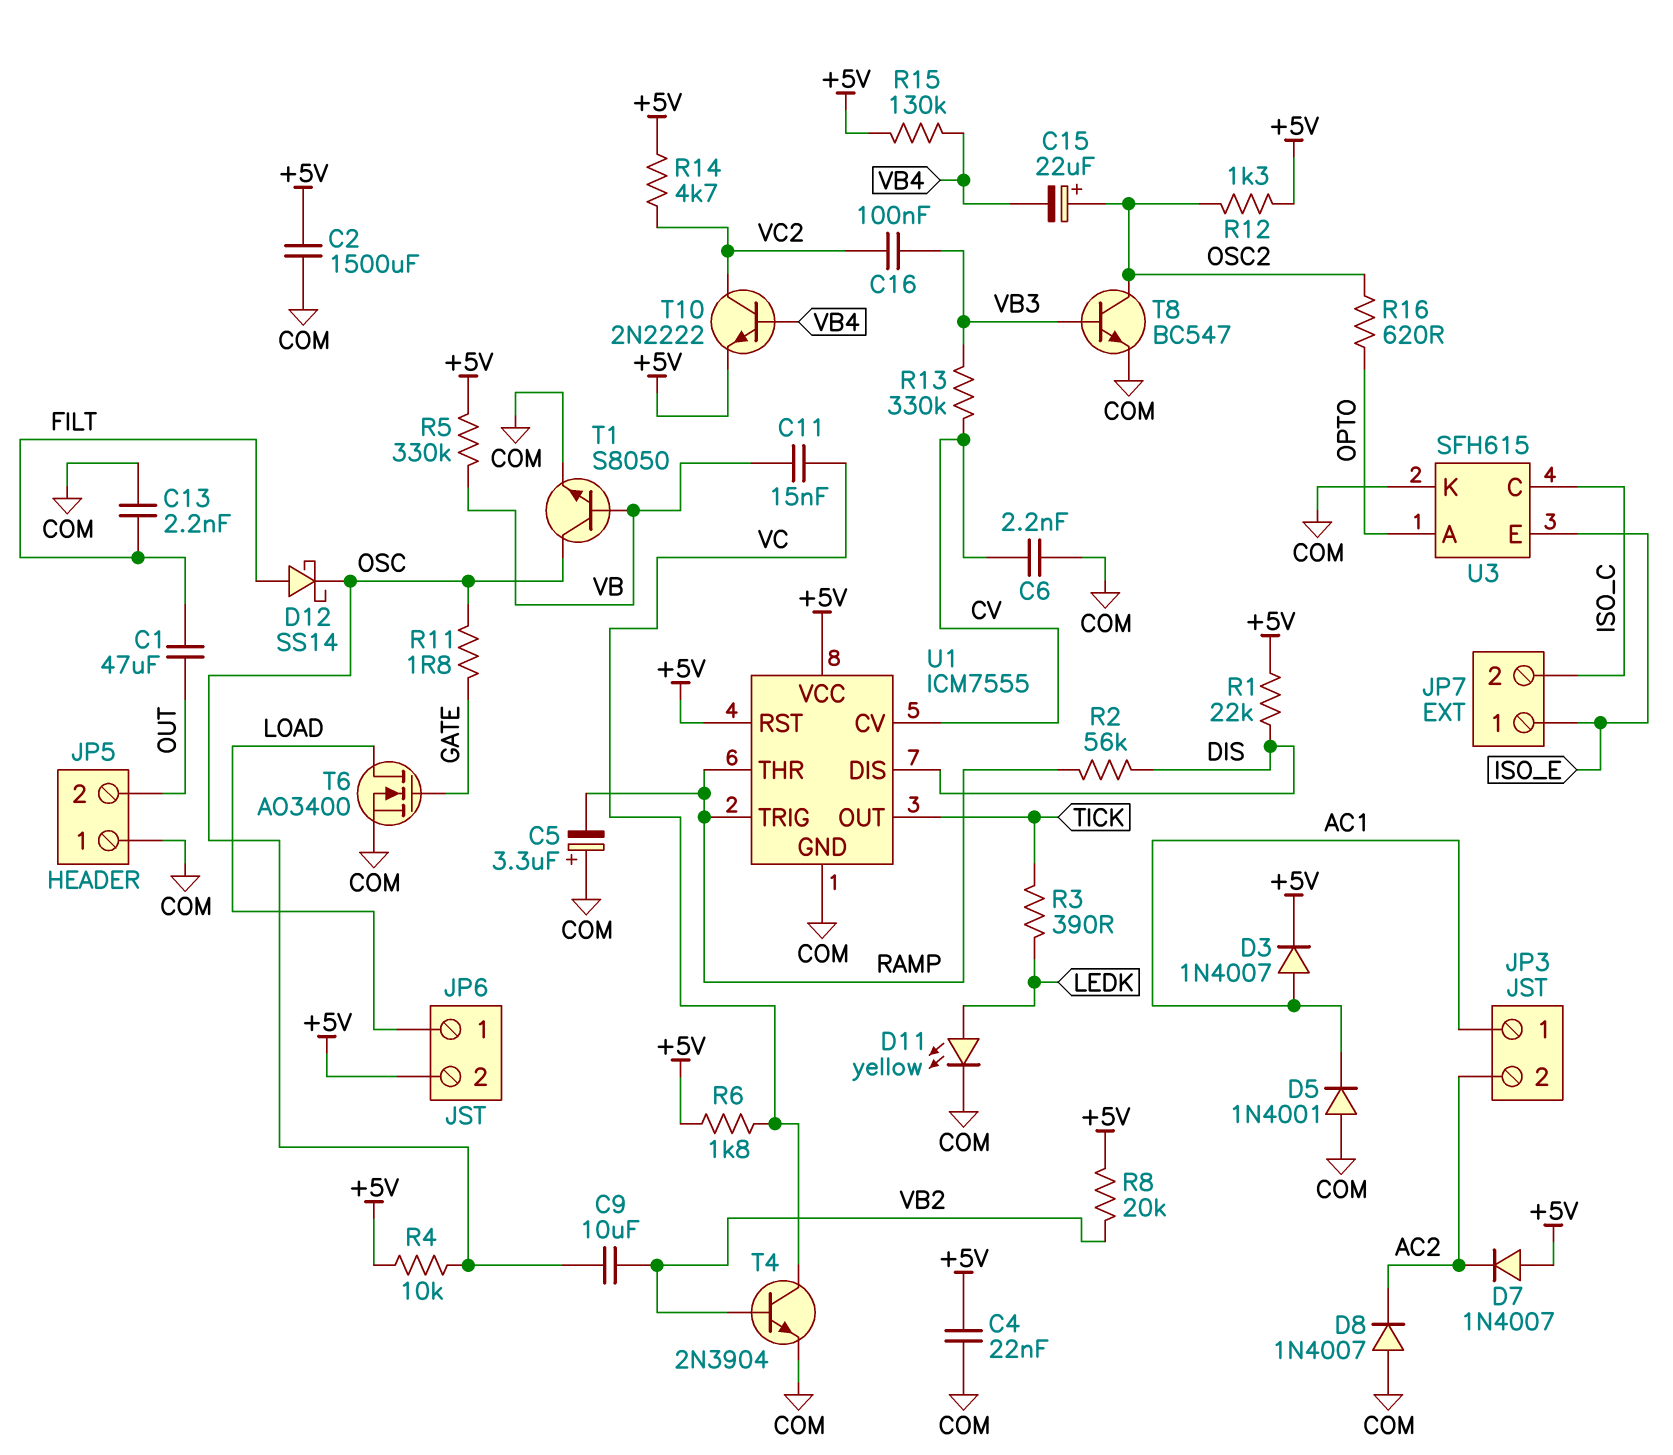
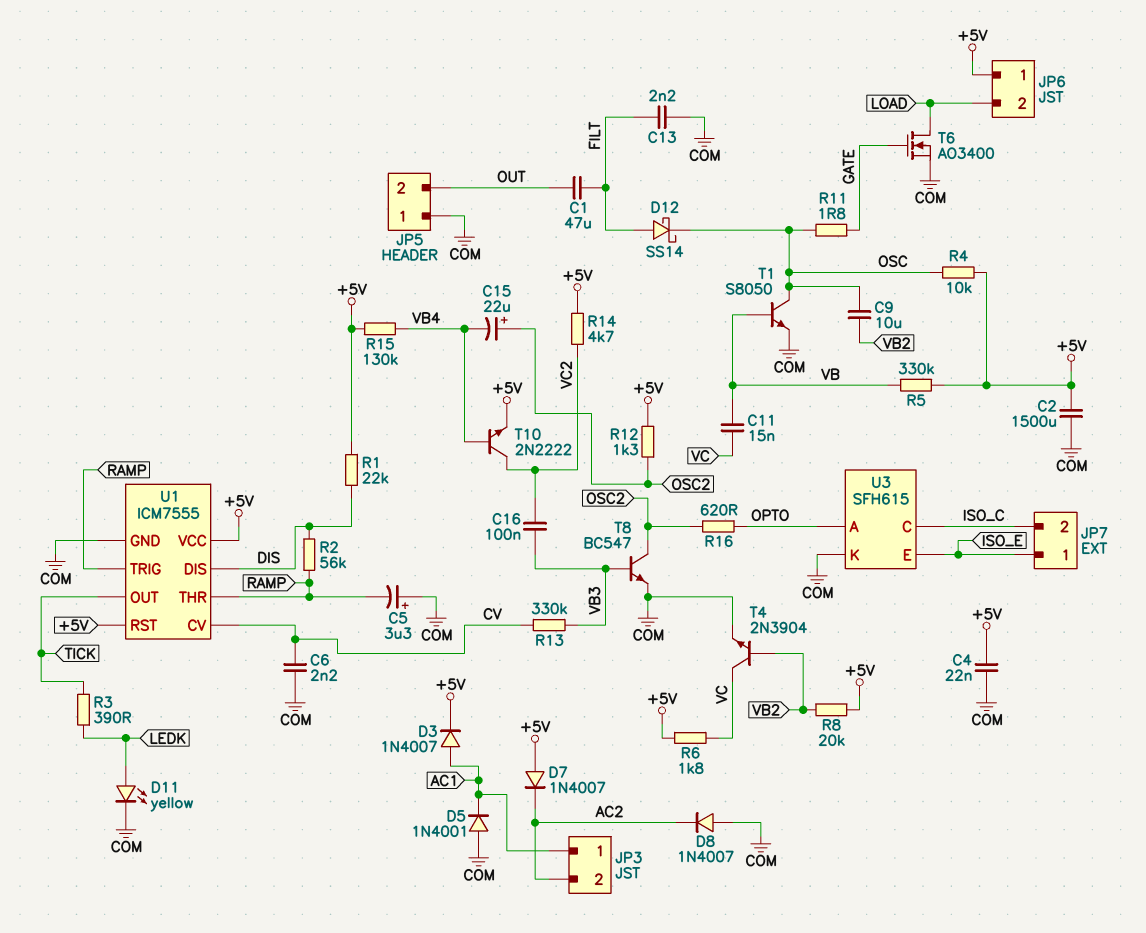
JP6 pin 1: LOAD -> +5V
JP6 pin 2: +5V -> LOAD

